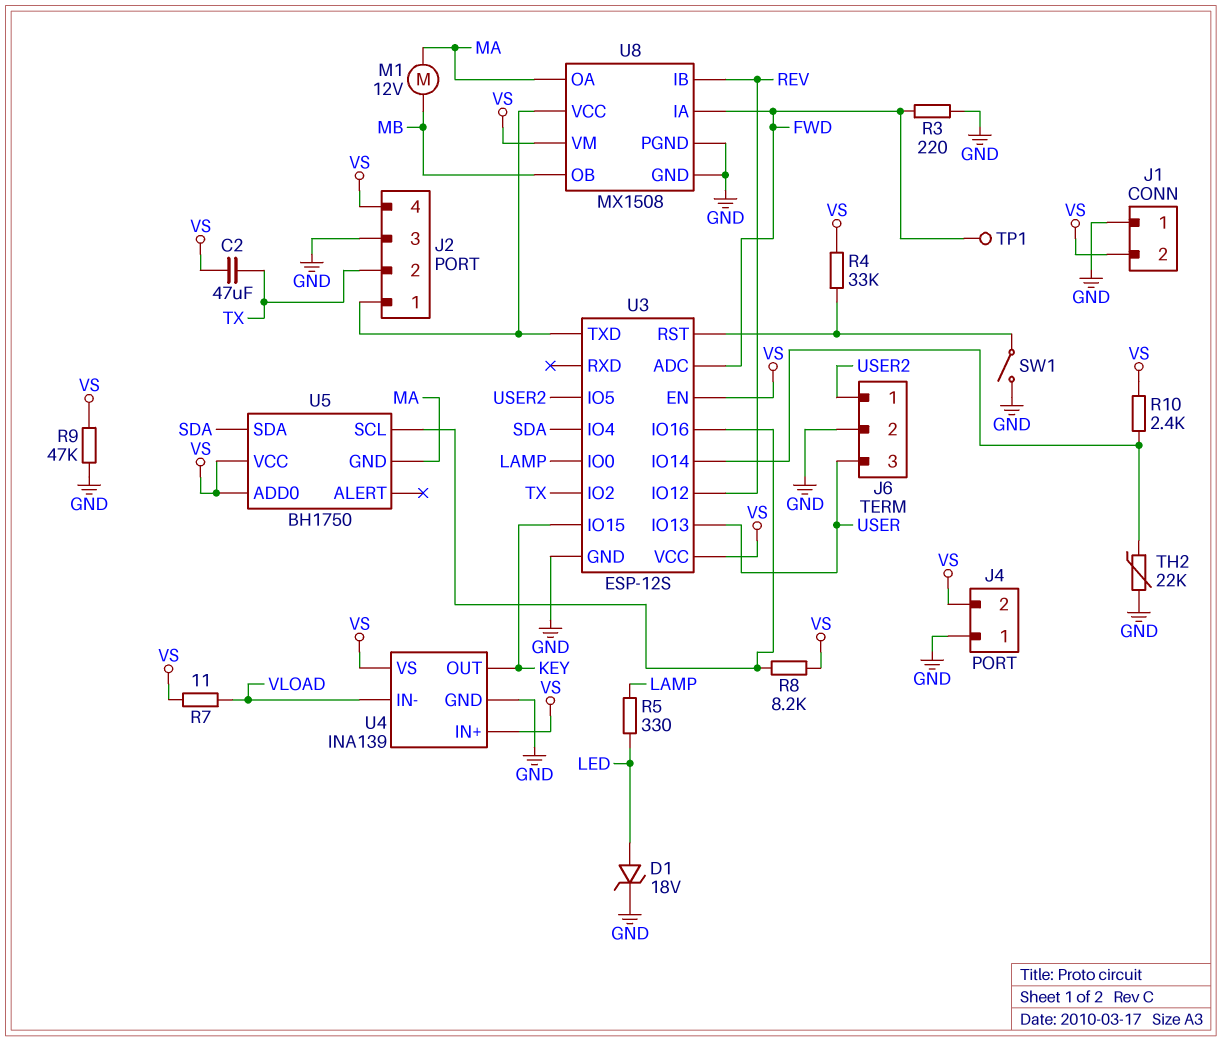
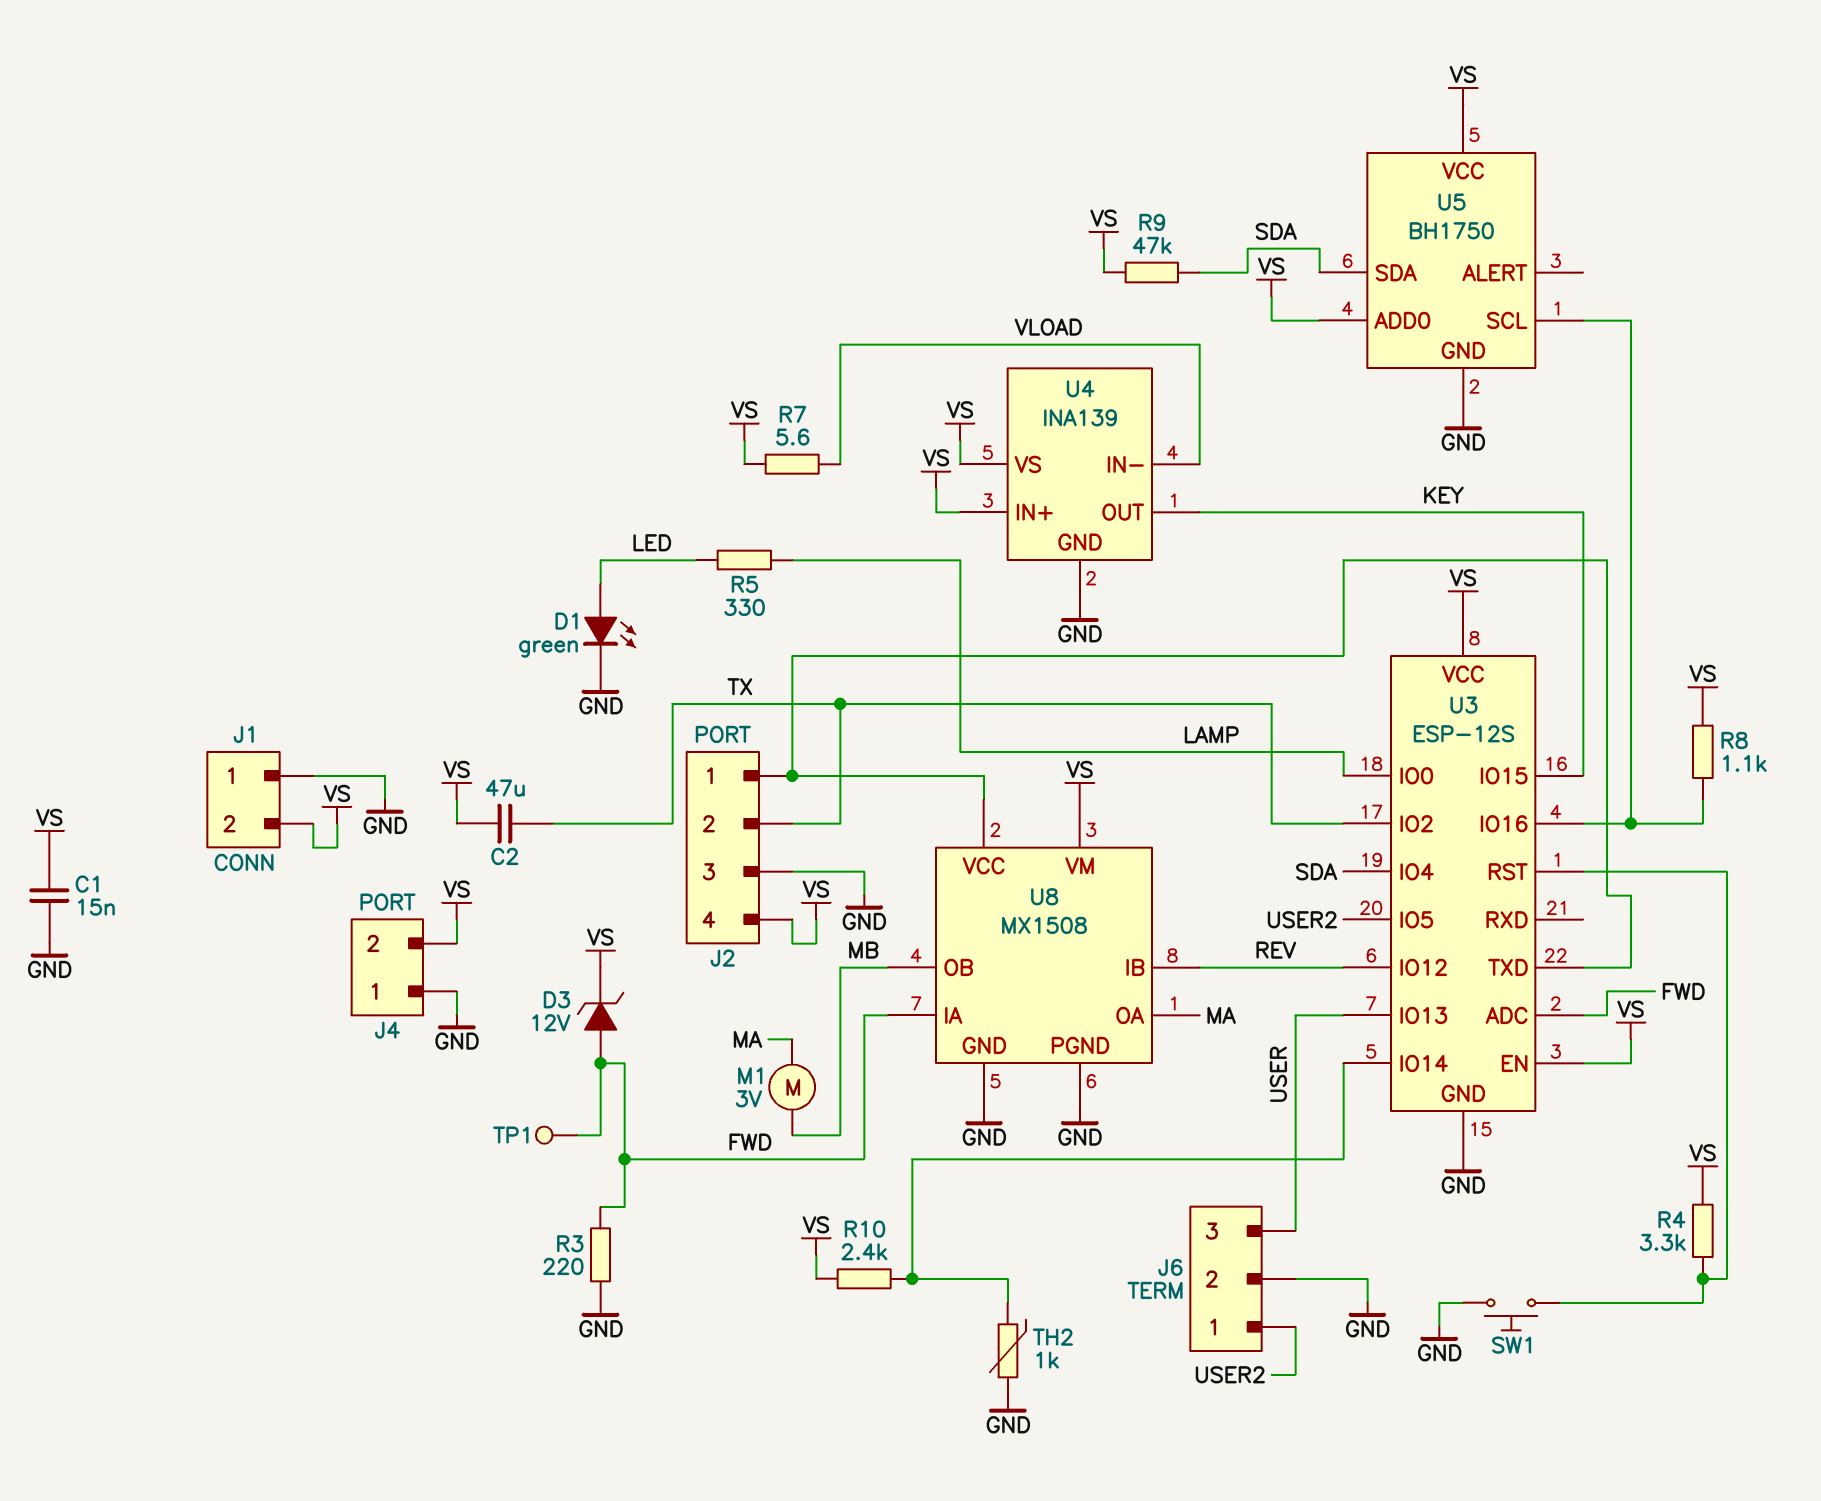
C1: none -> 15nF (GND, VS)
D1: zener 18V (A LED, K GND) -> LED green (A LED, K GND)
D3: none -> zener 12V (A FWD, K VS)
M1: motor 12V (MA, MB) -> motor 3V (MA, MB)
R4: 33k (U3/RST, VS) -> 3.3k (U3/RST, VS)
R7: 11 (VLOAD, VS) -> 5.6 (VLOAD, VS)
R8: 8.2k (U3/IO16, VS) -> 1.1k (U3/IO16, VS)
R9: 47k (GND, VS) -> 47k (SDA, VS)
SW1: switch (GND, U3/RST) -> button (GND, U3/RST)
TH2: 22k (GND, U3/IO14) -> 1k (GND, U3/IO14)
U5 pin GND: MA -> GND

